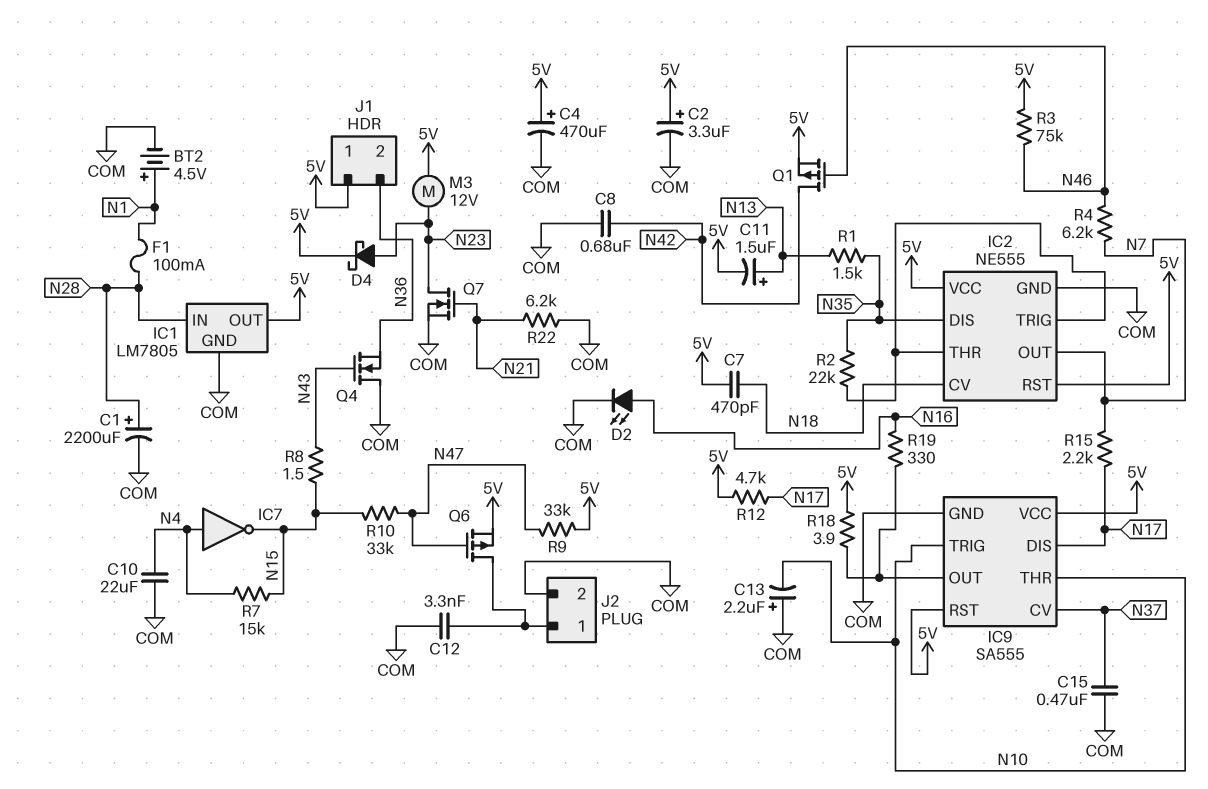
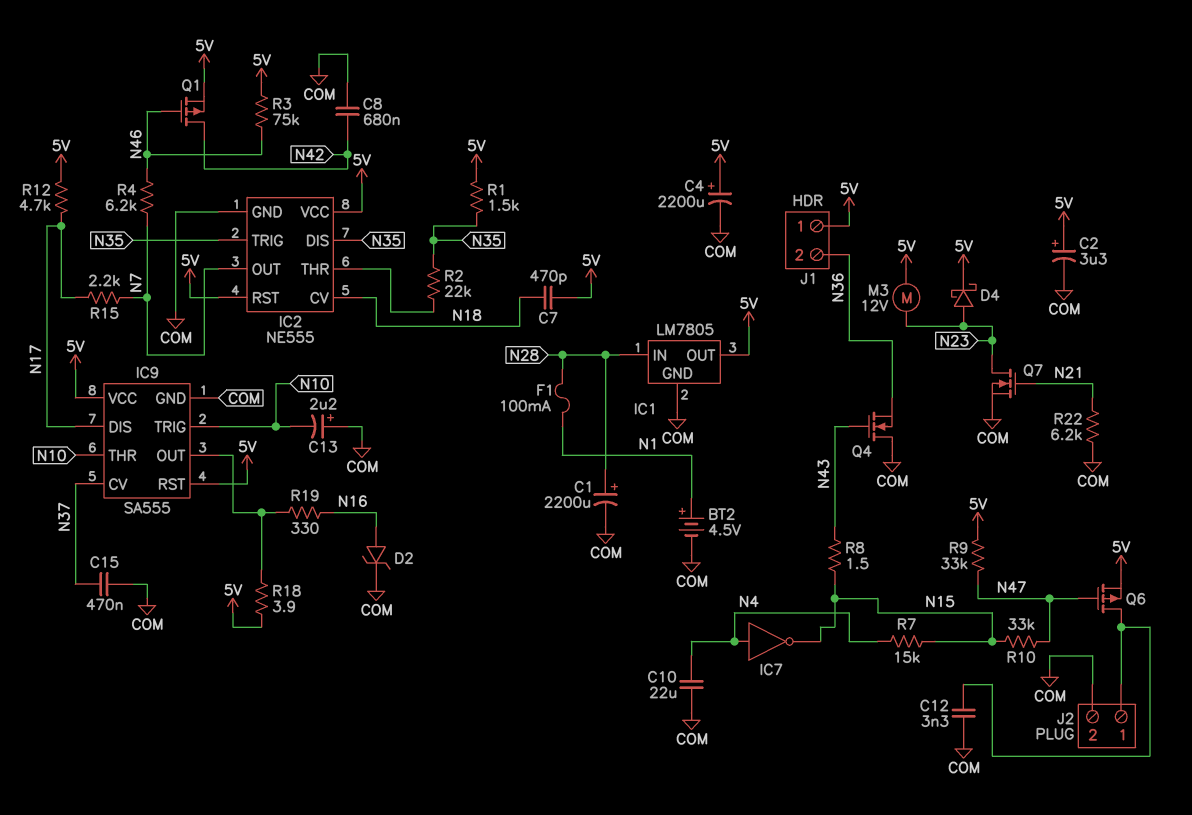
C4: 470uF (plus 5V, minus COM) -> 2200uF (plus 5V, minus COM)
C11: 1.5uF (plus N13, minus 5V) -> none
D2: LED (A N16, K COM) -> zener (A N16, K COM)
IC2 pin TRIG: IC2/THR -> N35
R1: 1.5k (N13, N35) -> 1.5k (5V, N35)

